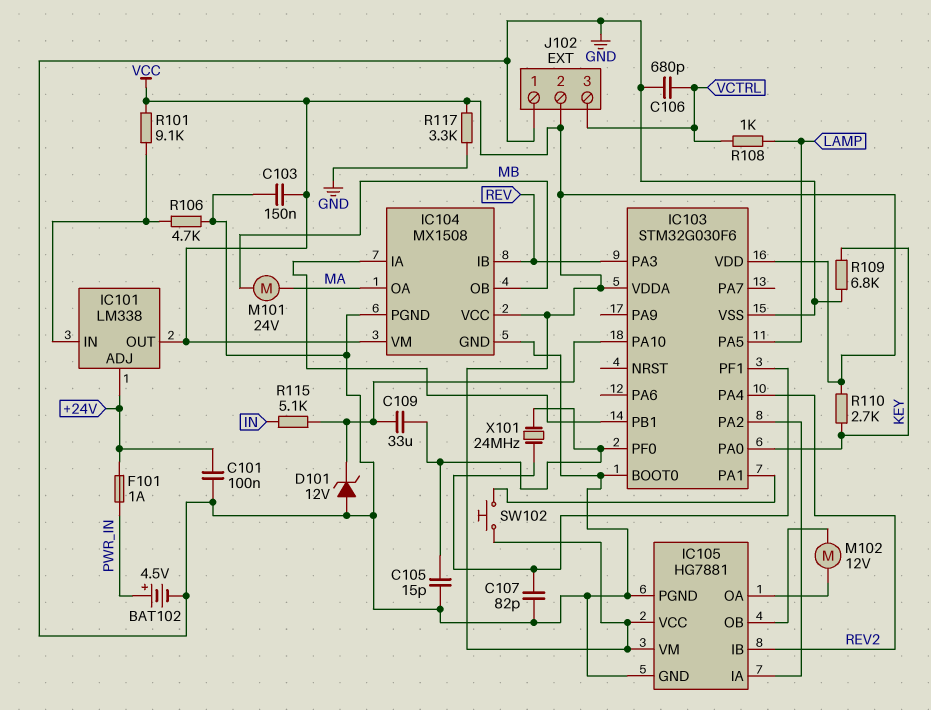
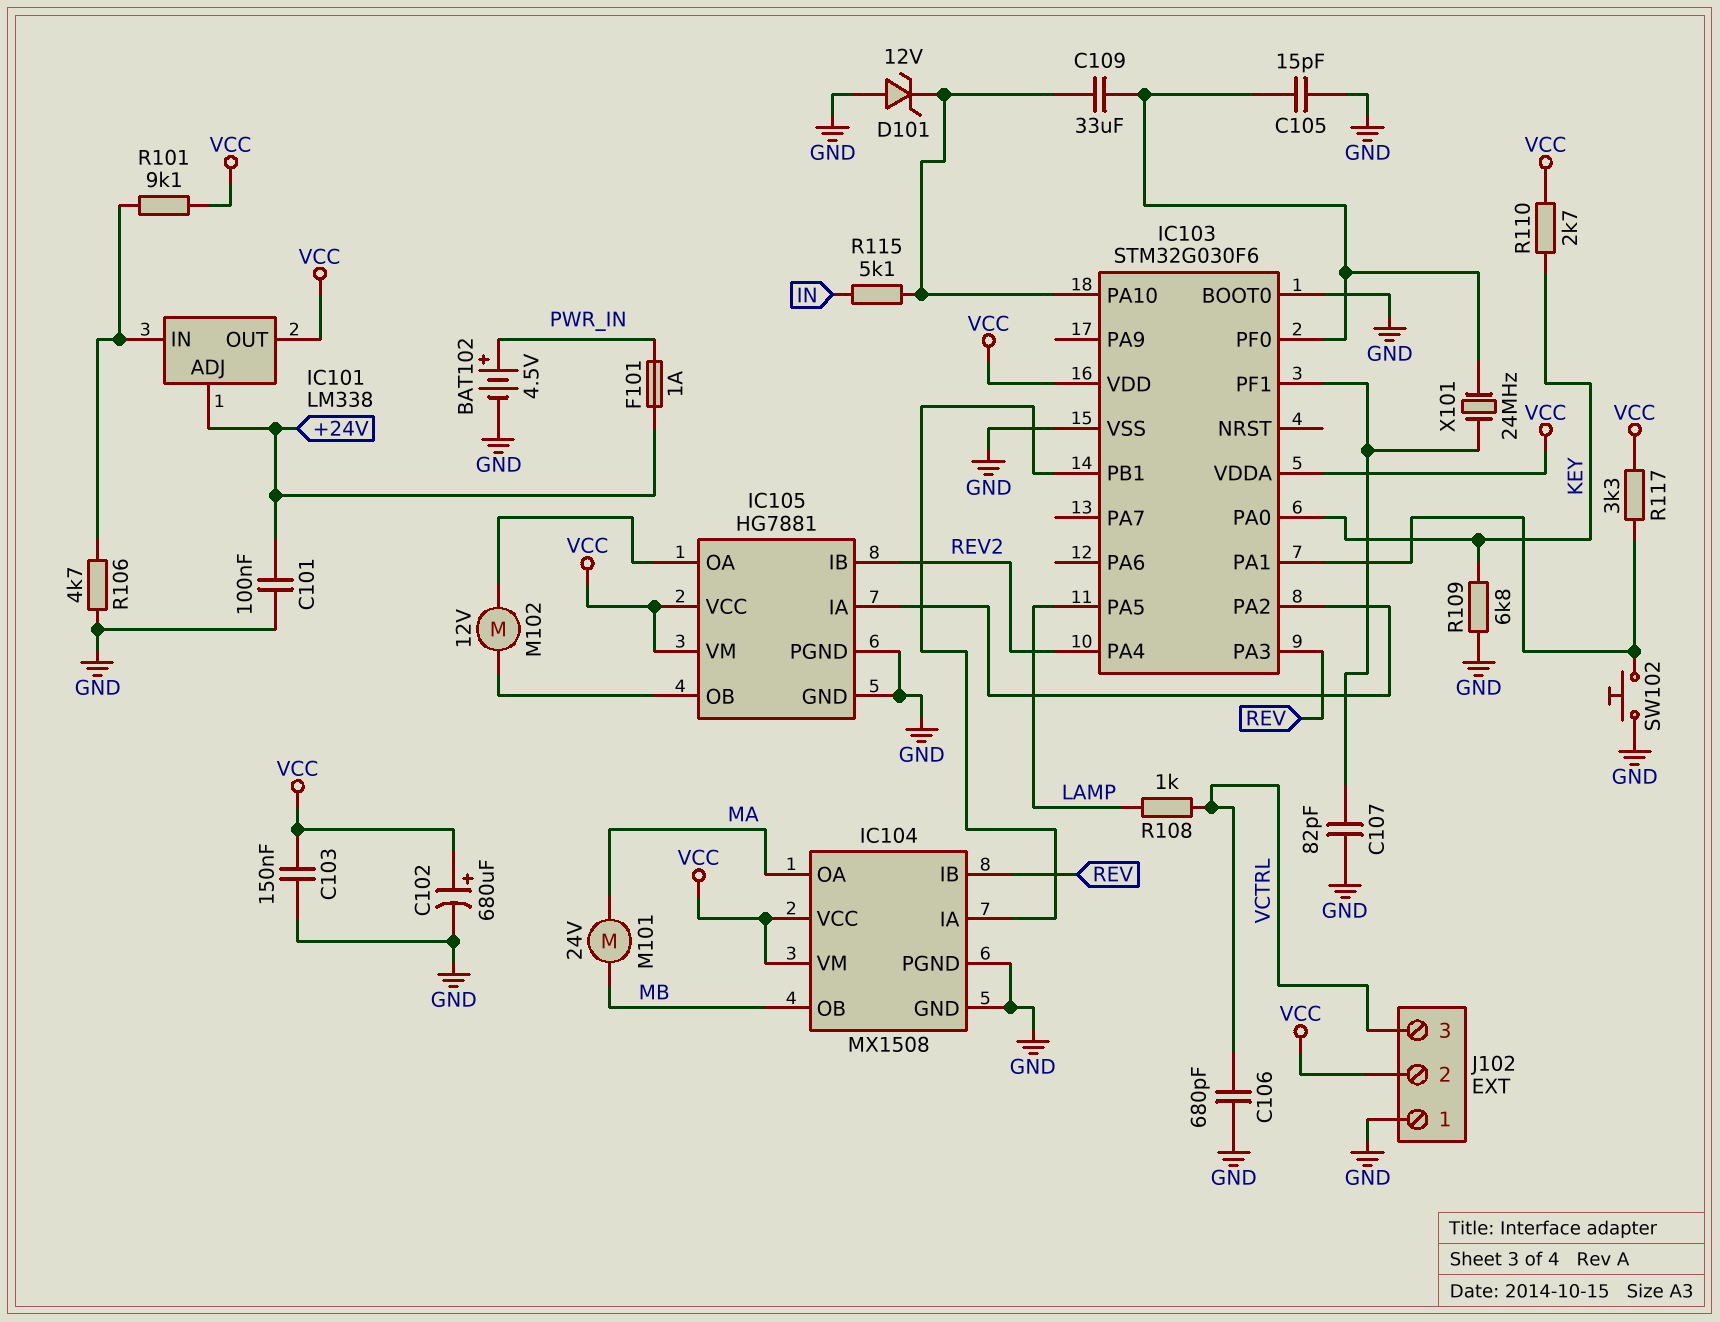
C102: none -> 680uF (plus VCC, minus GND)
R117: 3.3k (GND, VCC) -> 3.3k (IC103/PA1, VCC)
SW102: button (IC103/PA1, VCC) -> button (GND, IC103/PA1)

